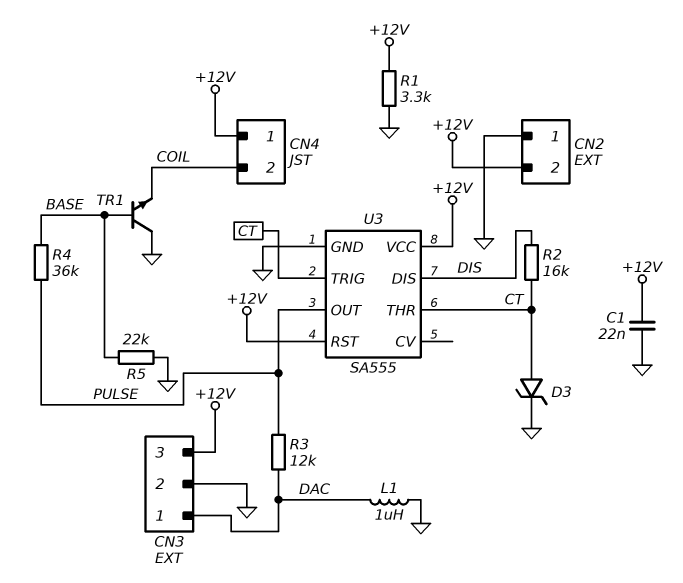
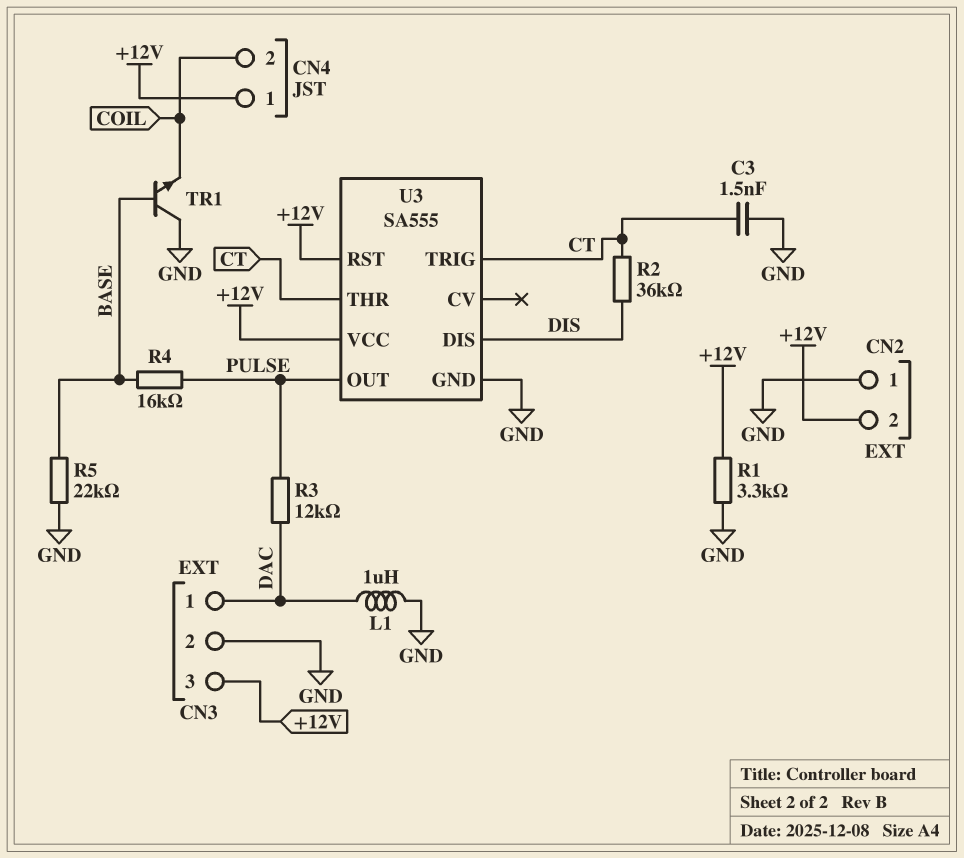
C1: 22nF (+12V, GND) -> none
C3: none -> 1.5nF (CT, GND)
D3: zener (A CT, K GND) -> none
R2: 16k (CT, DIS) -> 36k (CT, DIS)
R4: 36k (BASE, PULSE) -> 16k (BASE, PULSE)

